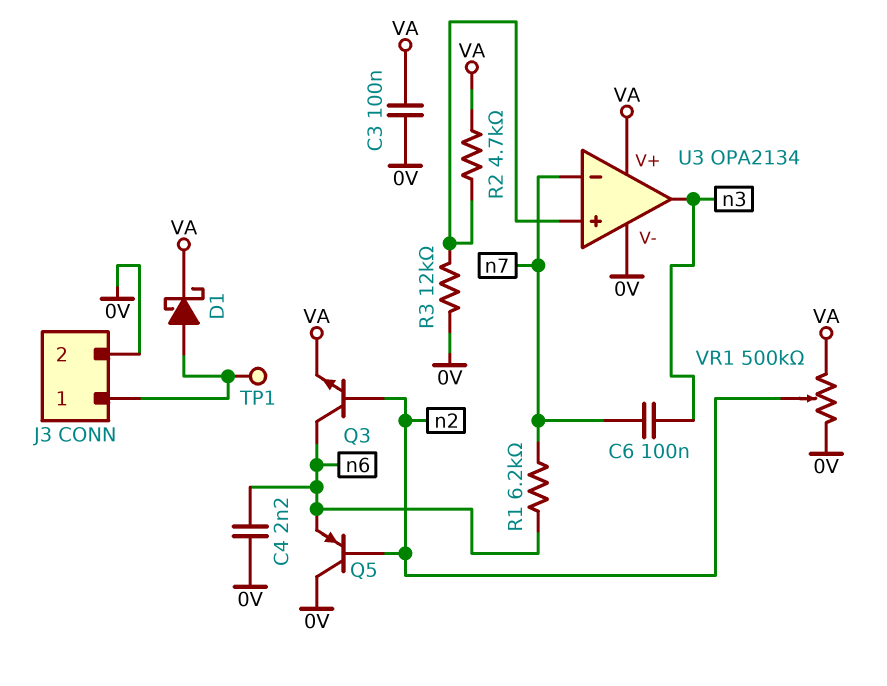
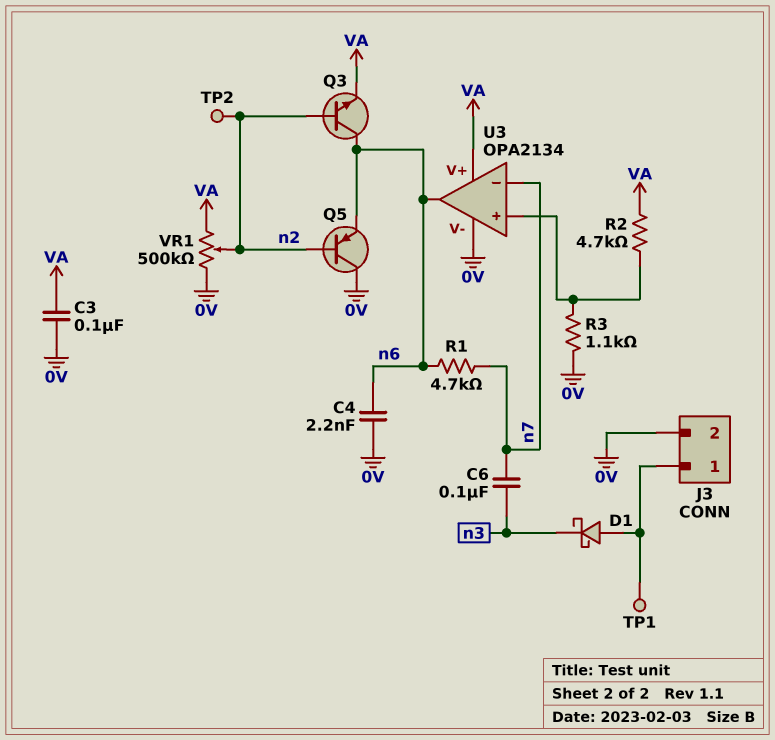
D1: schottky (A J3/1, K VA) -> schottky (A J3/1, K n3)
R1: 6.2k (n6, n7) -> 4.7k (n6, n7)
R3: 12k (0V, U3/in+) -> 1.1k (0V, U3/in+)
TP2: none -> test point (n2)
U3 pin out: n3 -> n6

